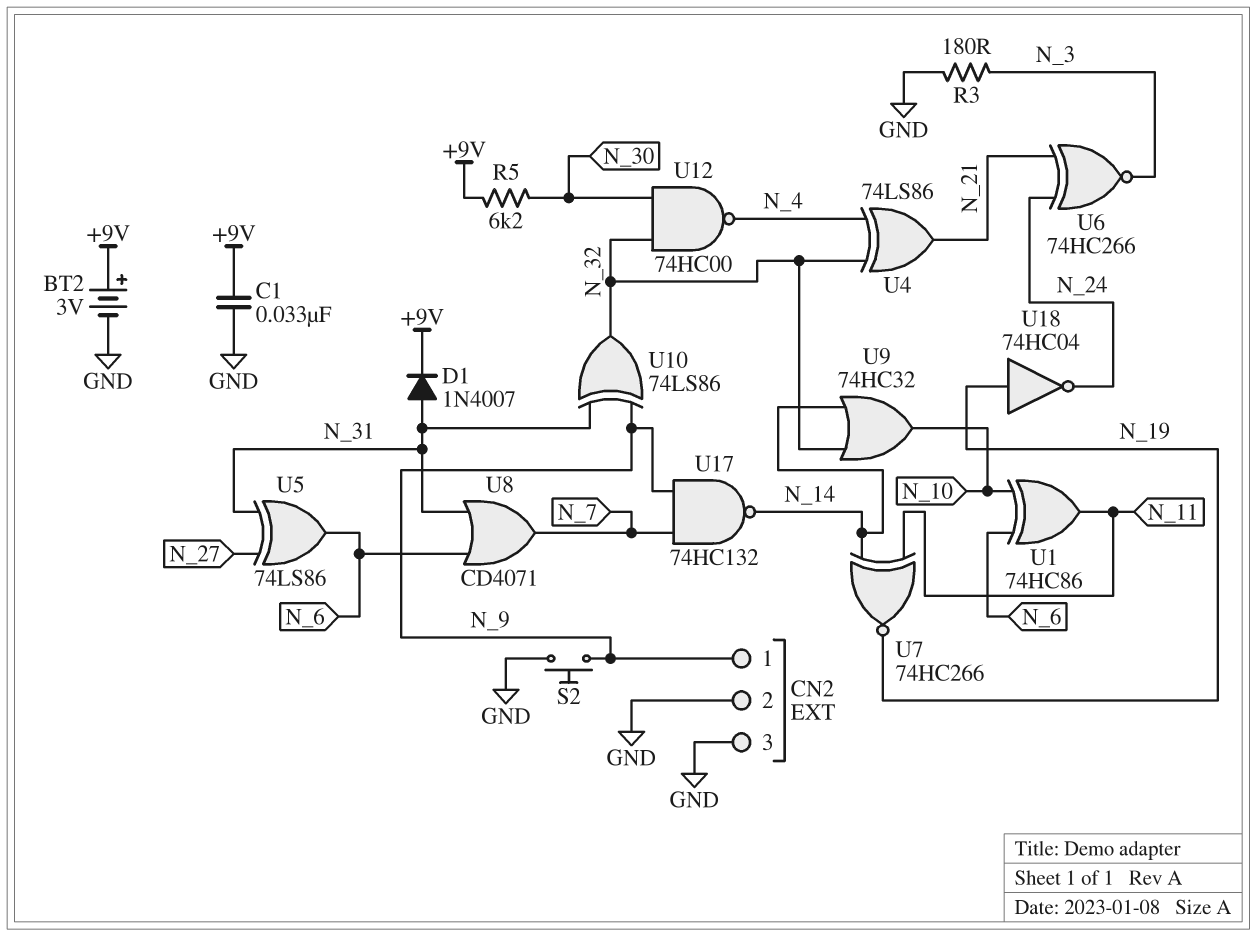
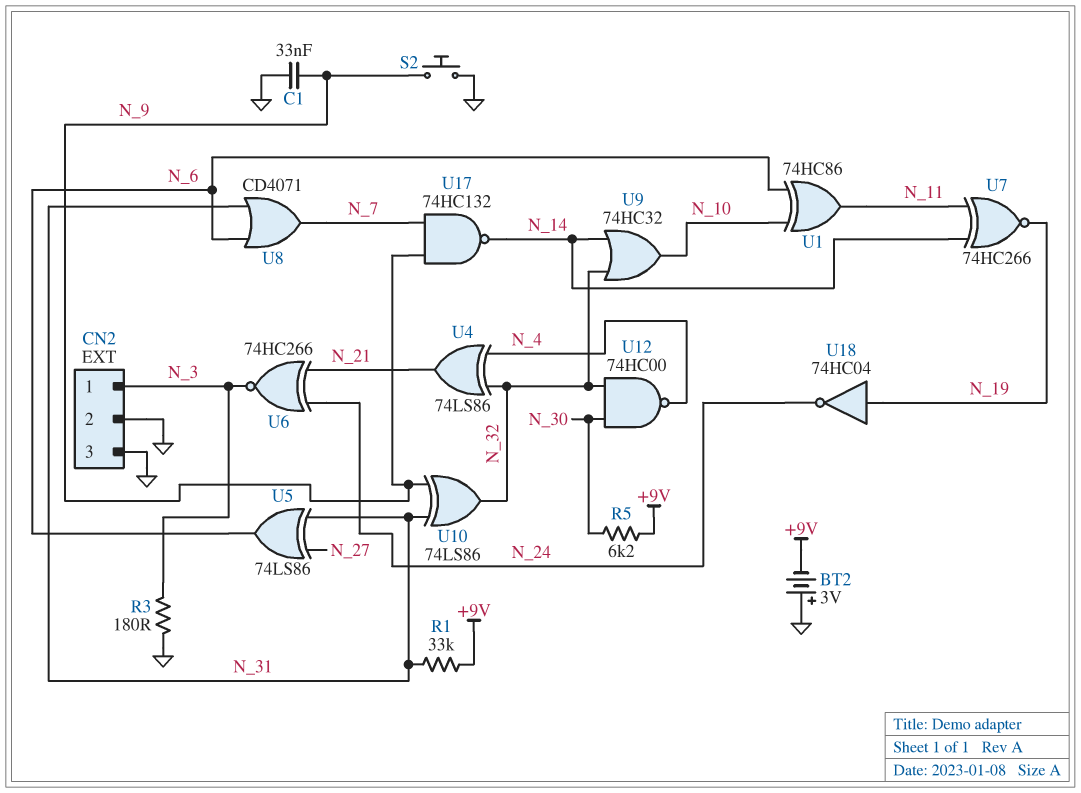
BT2: 3V (plus +9V, minus GND) -> 3V (plus GND, minus +9V)
C1: 33nF (+9V, GND) -> 33nF (GND, N_9)
CN2 pin 1: N_9 -> N_3
D1: diode 1N4007 (A N_31, K +9V) -> none
R1: none -> 33k (+9V, N_31)

